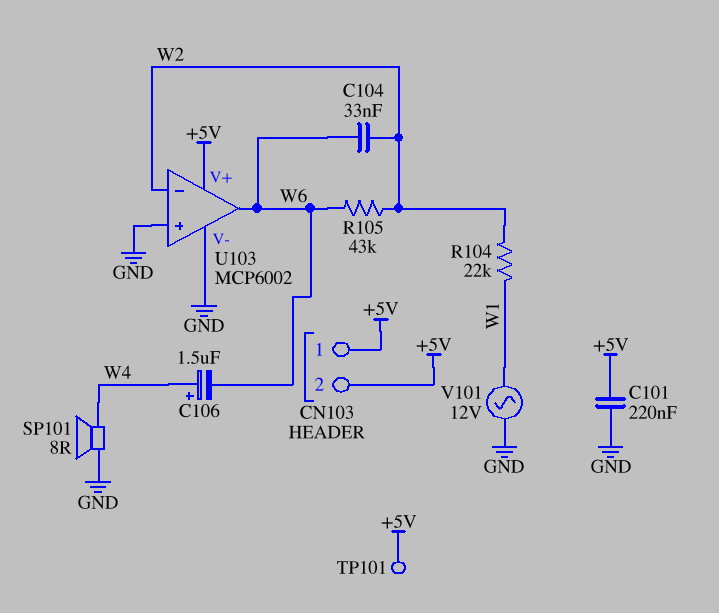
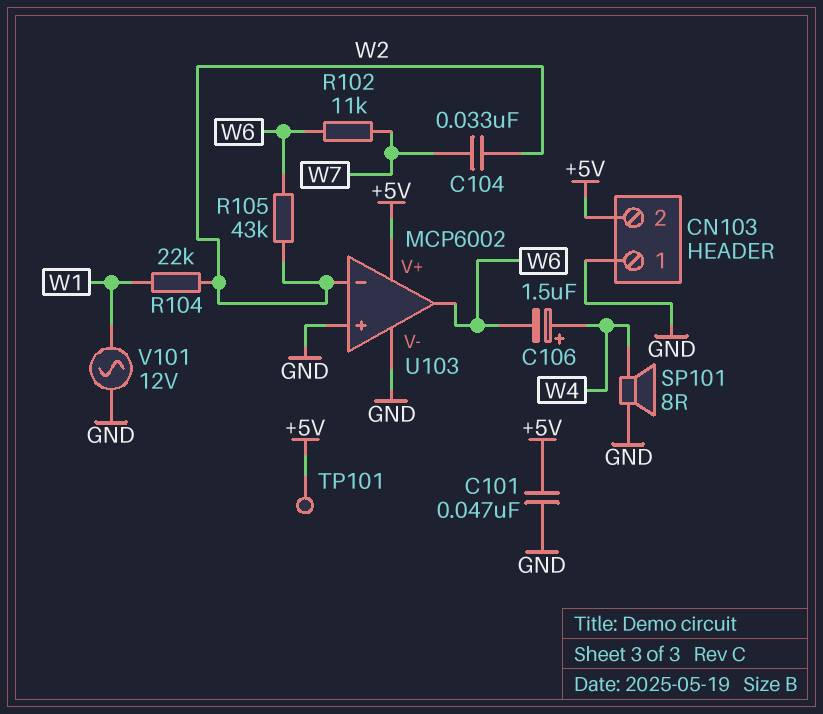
C101: 220nF (+5V, GND) -> 47nF (+5V, GND)
C104: 33nF (W2, W6) -> 33nF (W2, W7)
CN103 pin 1: +5V -> GND
R102: none -> 11k (W6, W7)

